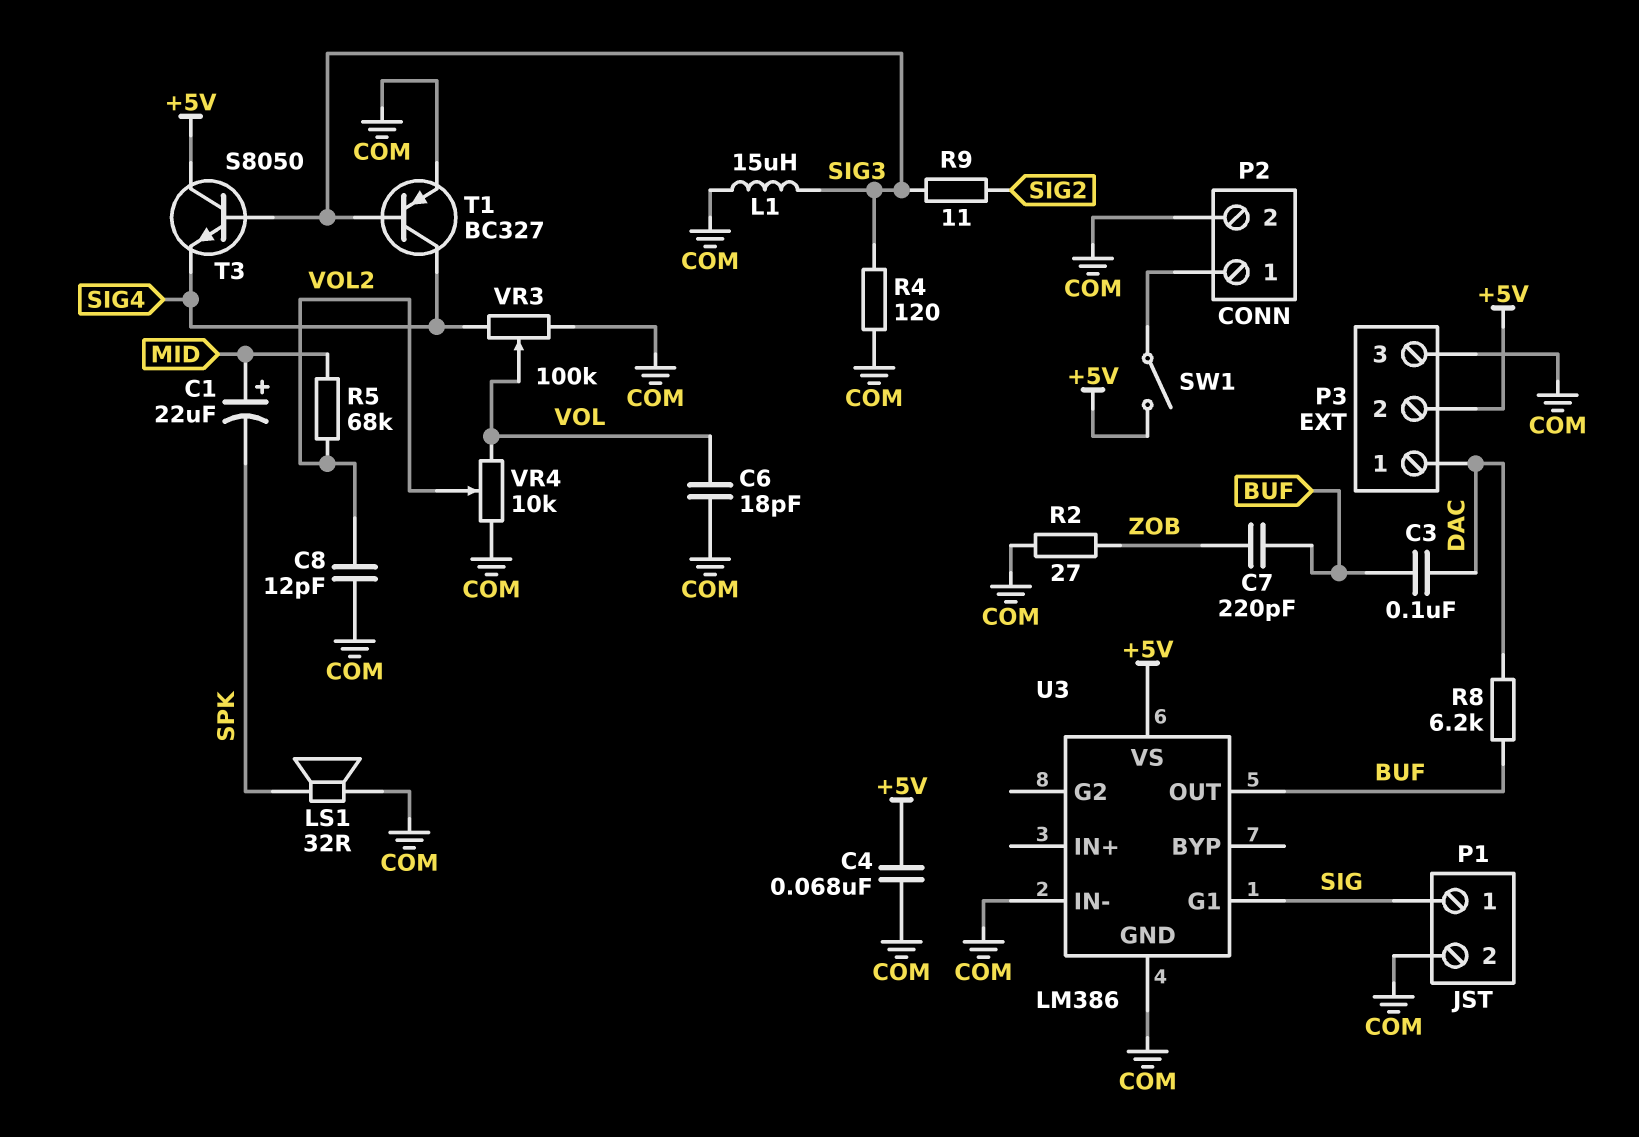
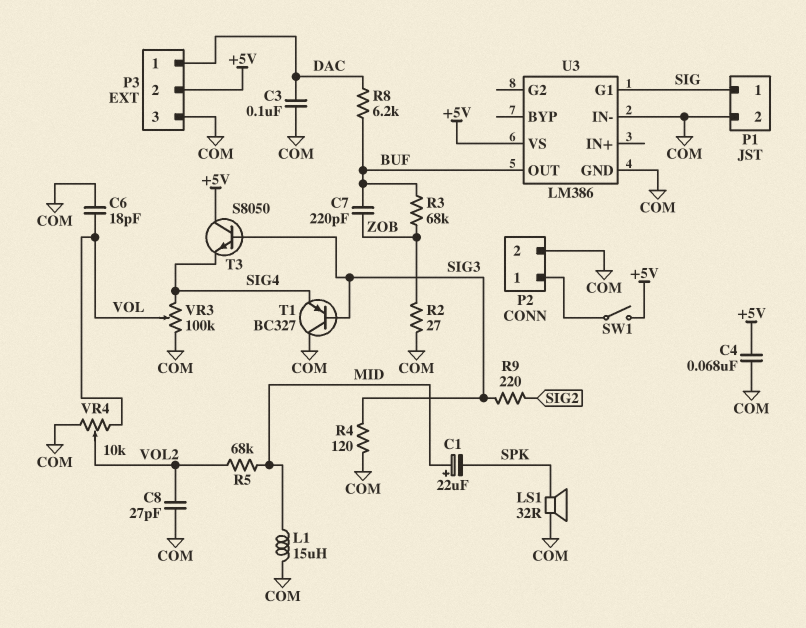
C3: 100nF (BUF, DAC) -> 100nF (COM, DAC)
C8: 12pF (COM, VOL2) -> 27pF (COM, VOL2)
L1: 15uH (COM, SIG3) -> 15uH (COM, MID)
R3: none -> 68k (BUF, ZOB)
R9: 11 (SIG2, SIG3) -> 220 (SIG2, SIG3)
T1: PNP BC327 (B SIG3, C SIG4, E COM) -> PNP BC327 (B SIG3, C COM, E SIG4)

